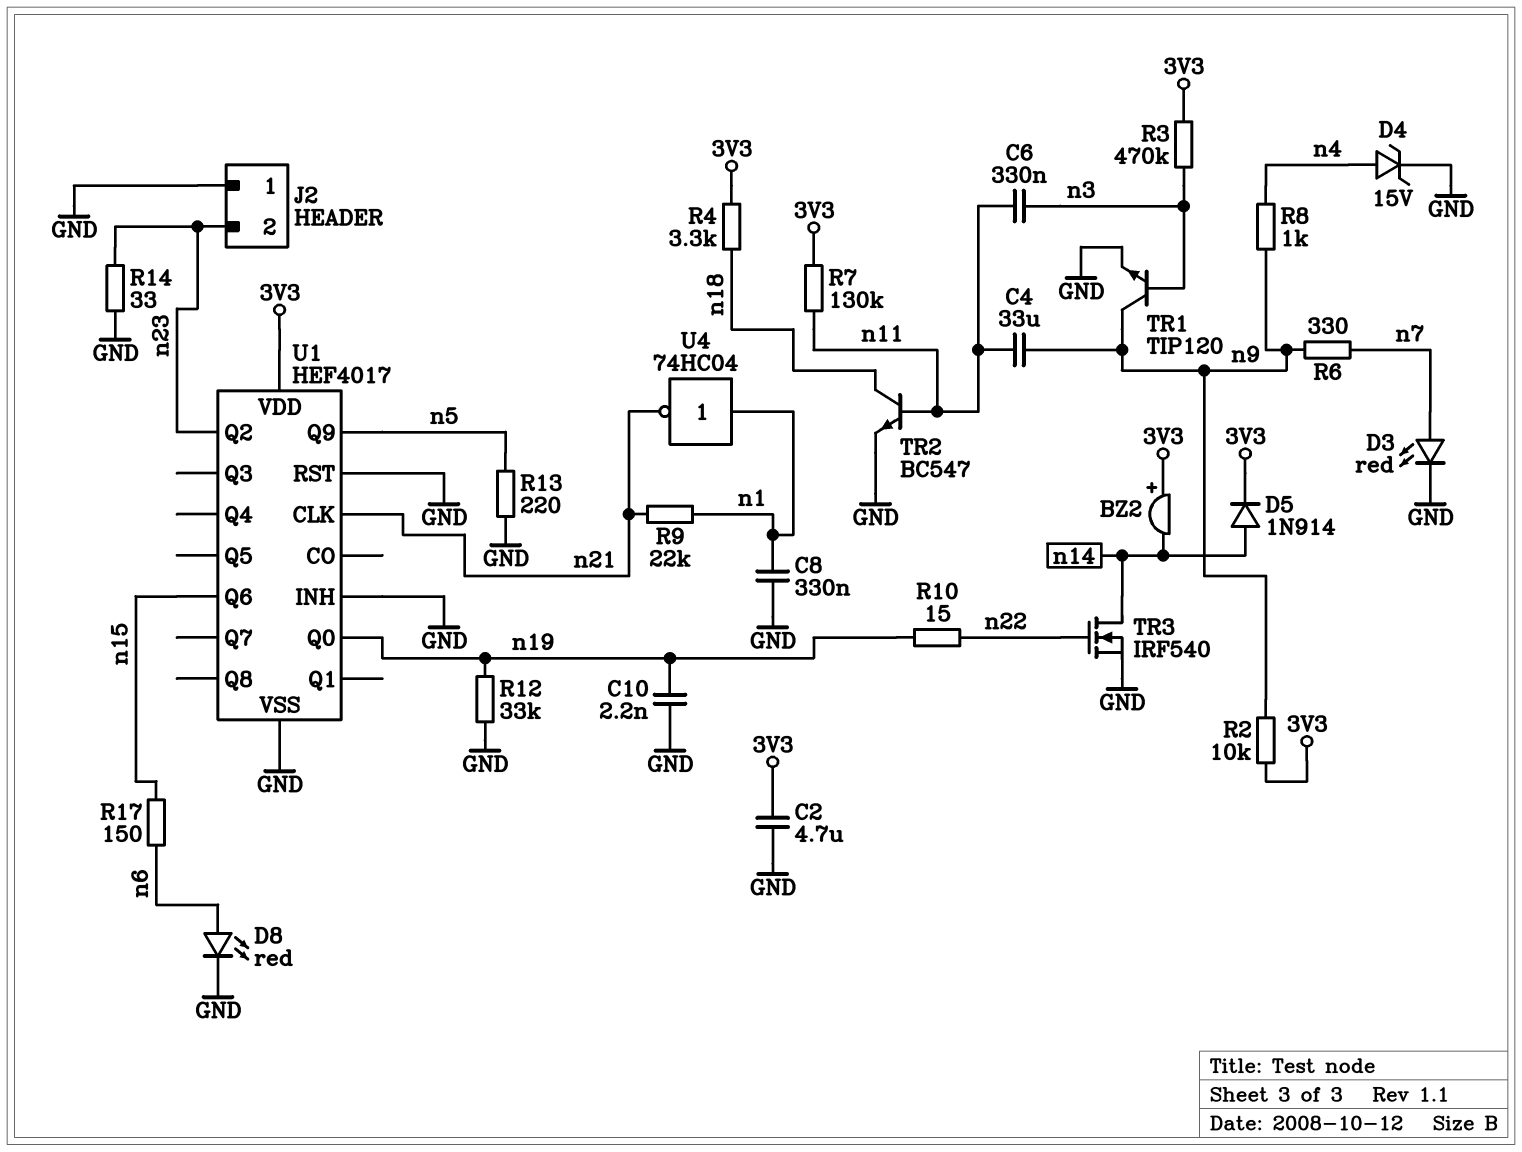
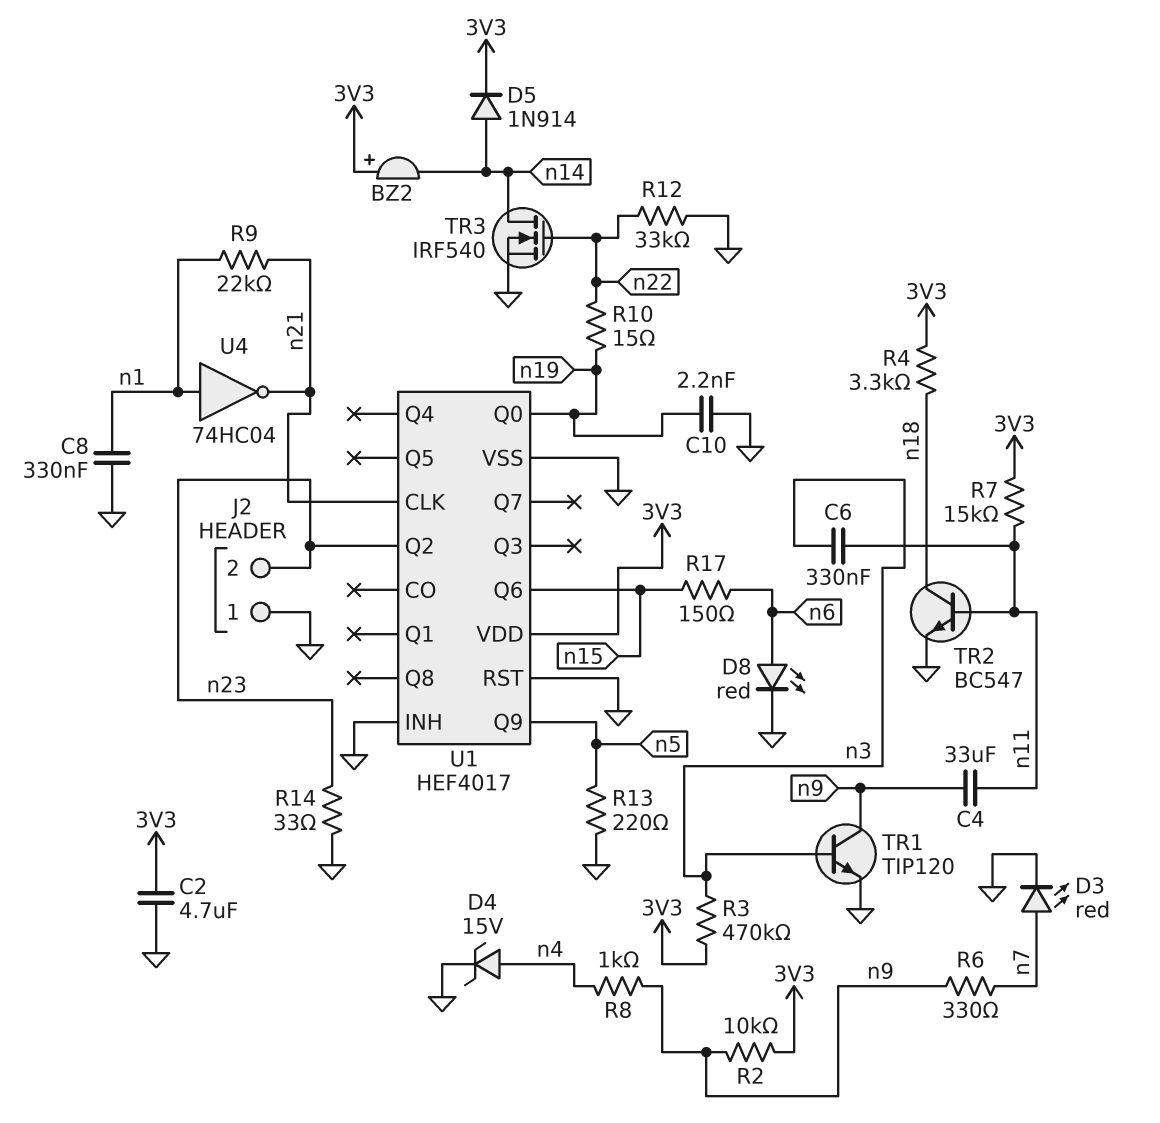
R7: 130k (3V3, n11) -> 15k (3V3, n11)
R12: 33k (GND, n19) -> 33k (GND, n22)

